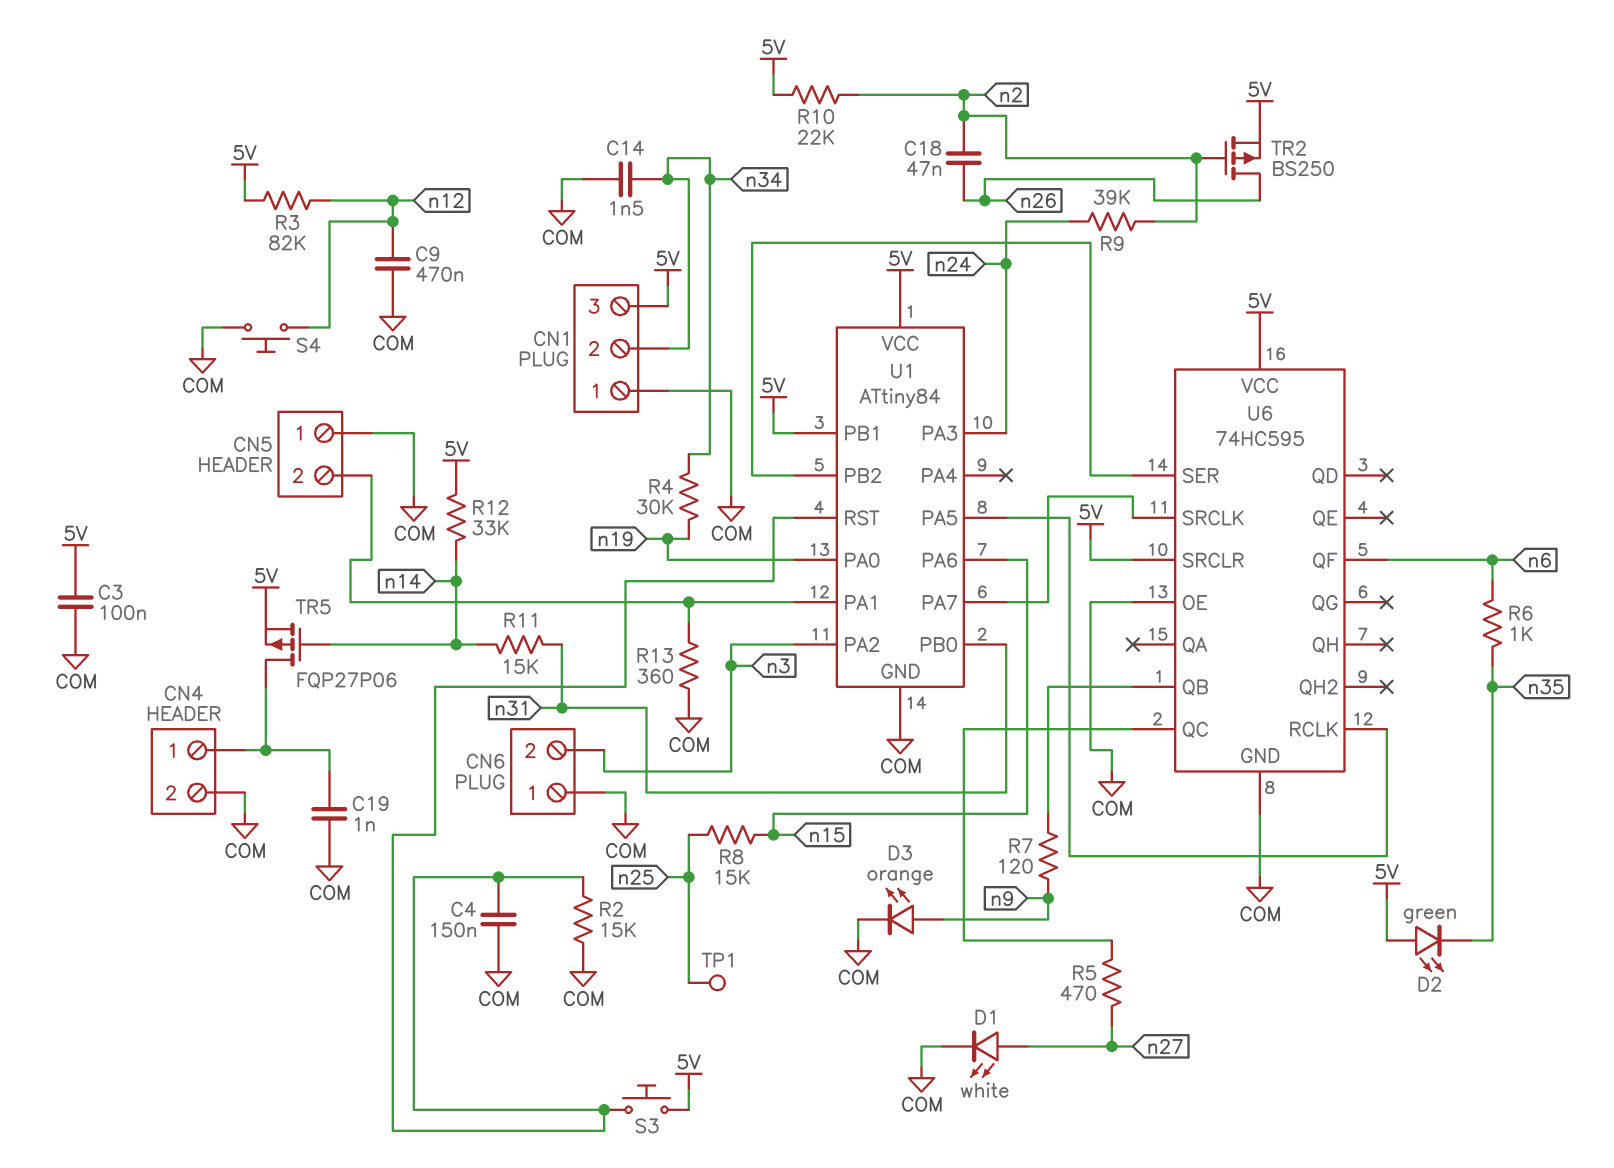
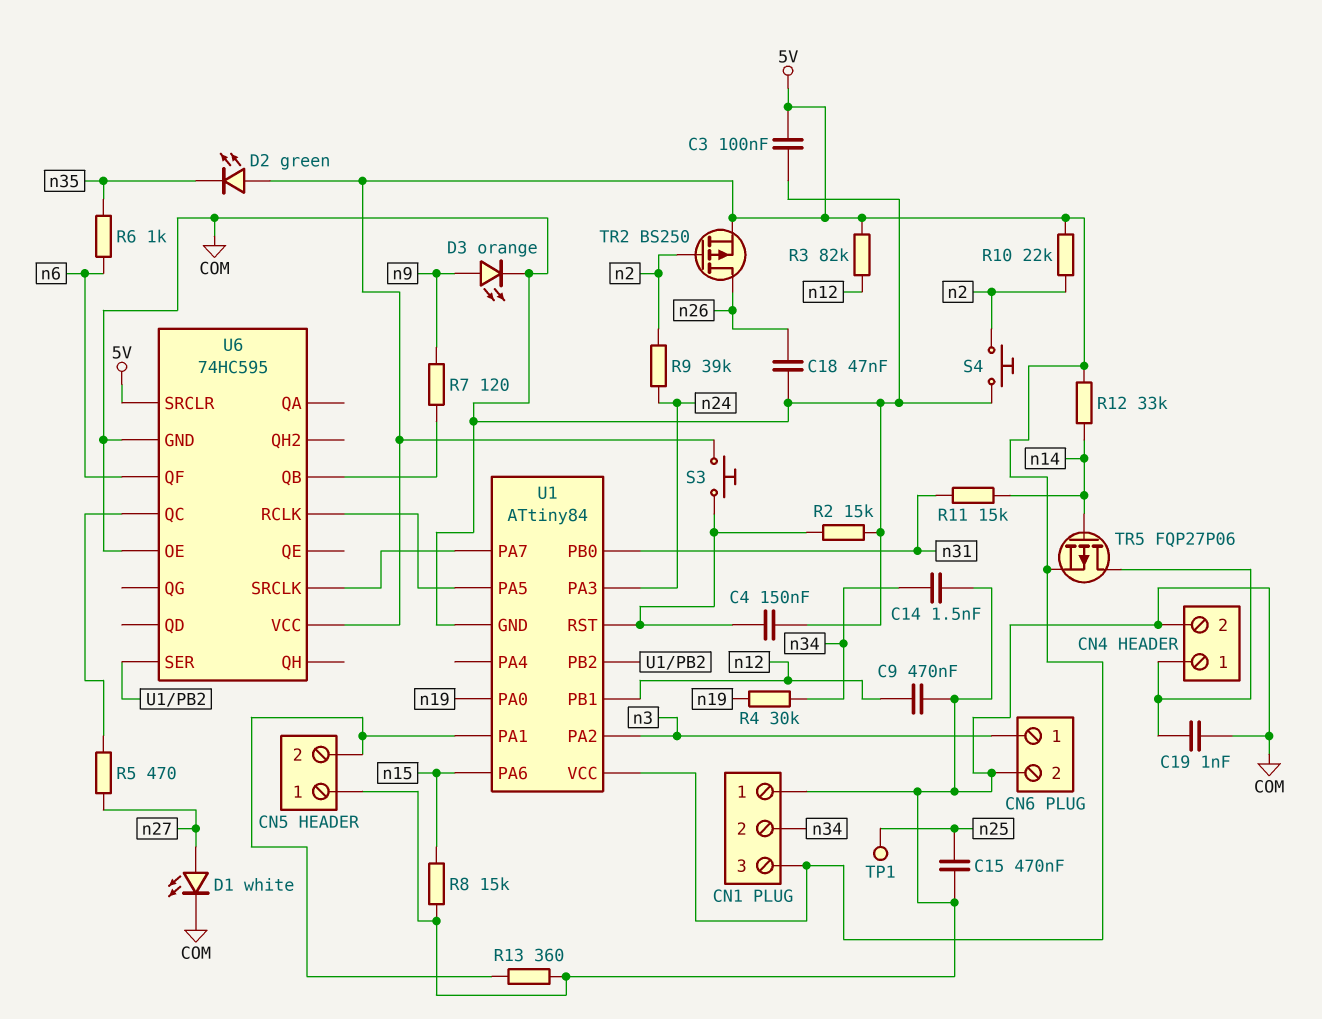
C15: none -> 470nF (COM, n25)
C18: 47nF (n2, n26) -> 47nF (COM, n26)
CN6 pin 1: COM -> n3
CN6 pin 2: n3 -> COM
R8: 15k (n15, n25) -> 15k (COM, n15)
S4: button (COM, n12) -> button (COM, n2)
U1 pin PB1: 5V -> n12

